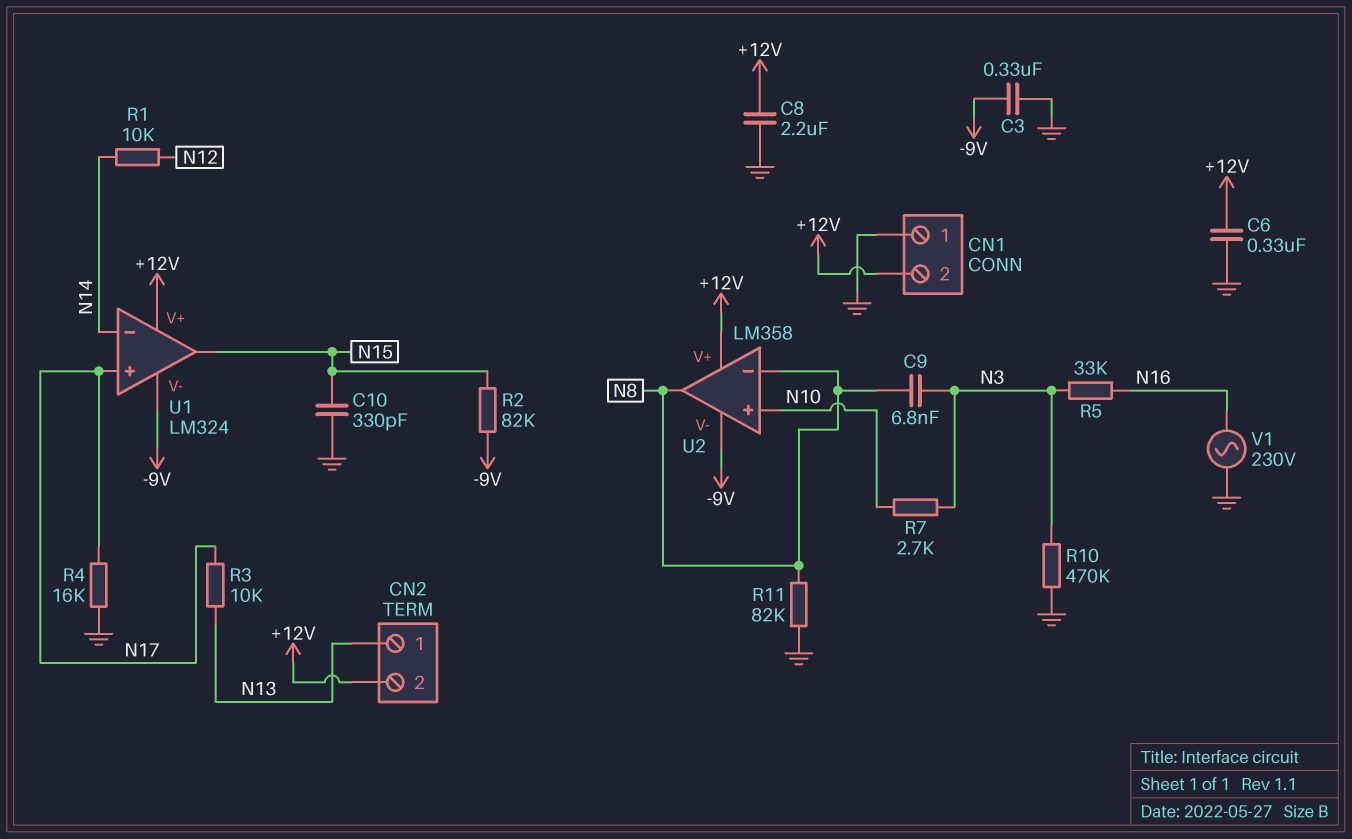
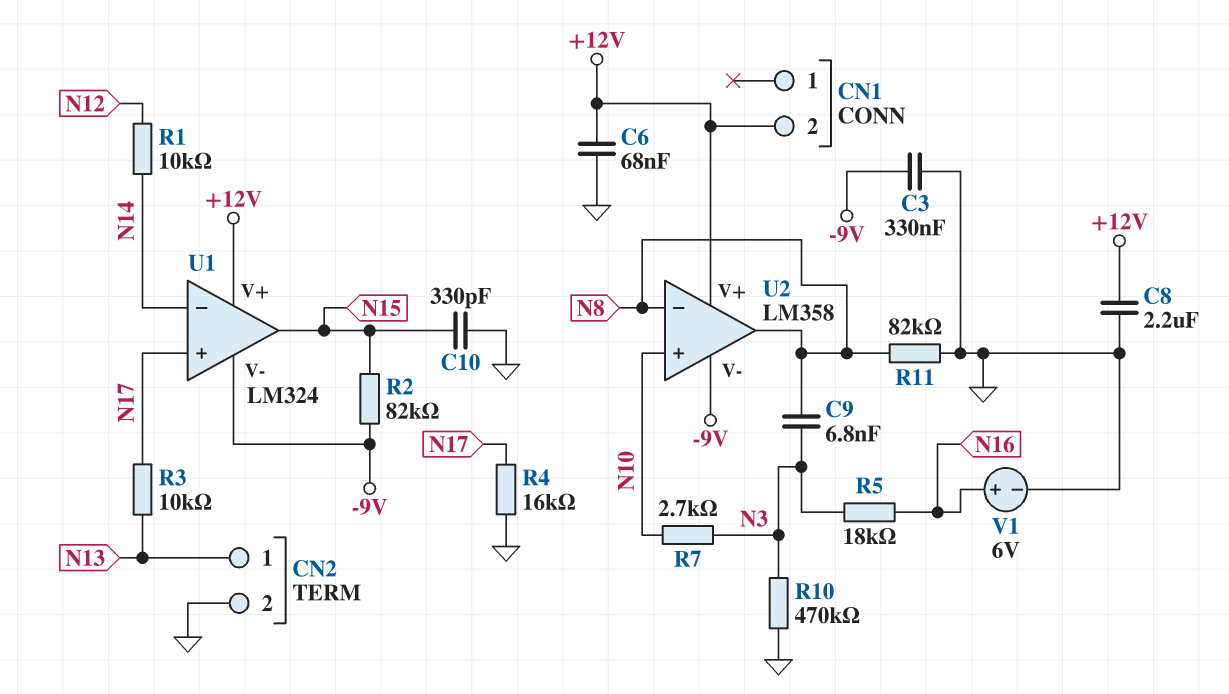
C6: 330nF (+12V, GND) -> 68nF (+12V, GND)
CN1 pin 1: GND -> none
CN2 pin 2: +12V -> GND
R5: 33k (N3, N16) -> 18k (N3, N16)
V1: AC 230V (GND, N16) -> 6V (plus N16, minus GND)

